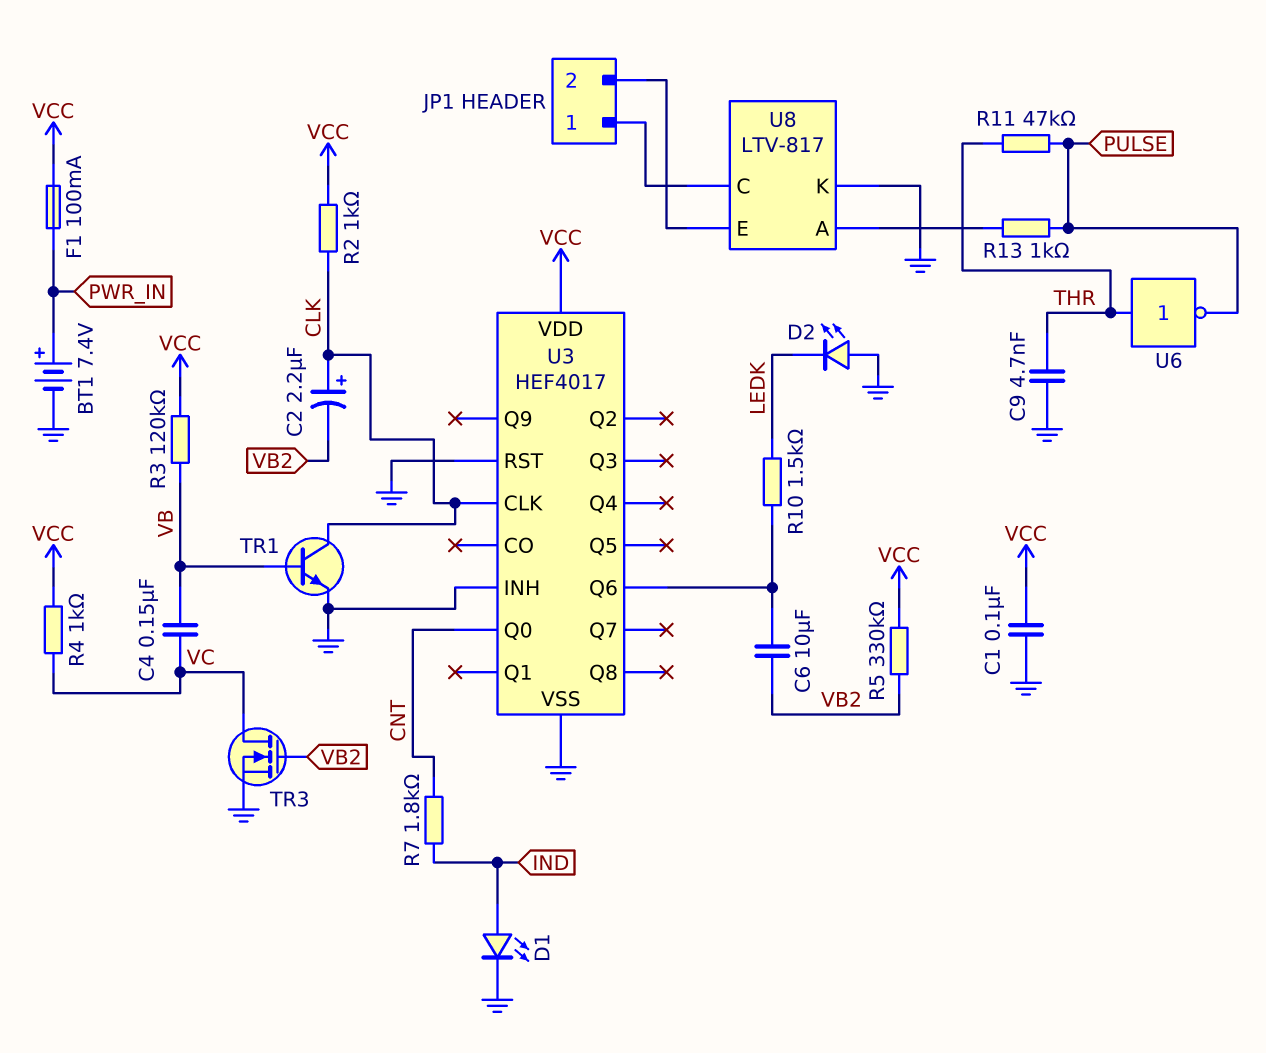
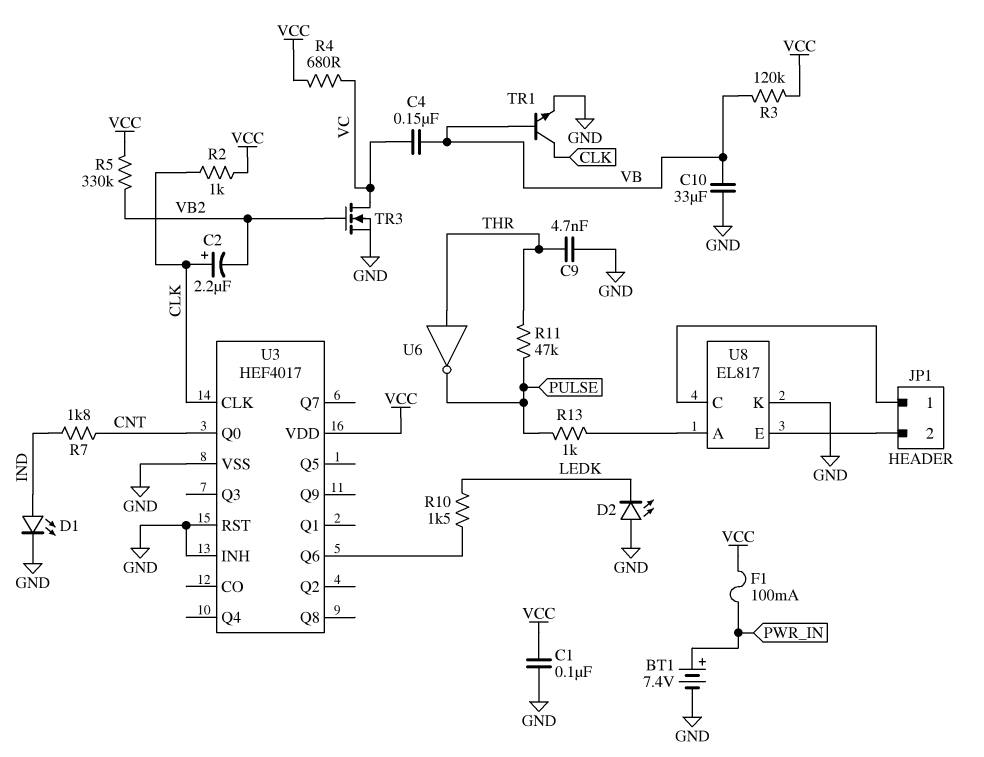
C6: 10uF (U3/Q6, VB2) -> none
C10: none -> 33uF (GND, VB)
R4: 1k (VC, VCC) -> 680 (VC, VCC)
U8: LTV-817 -> EL817

